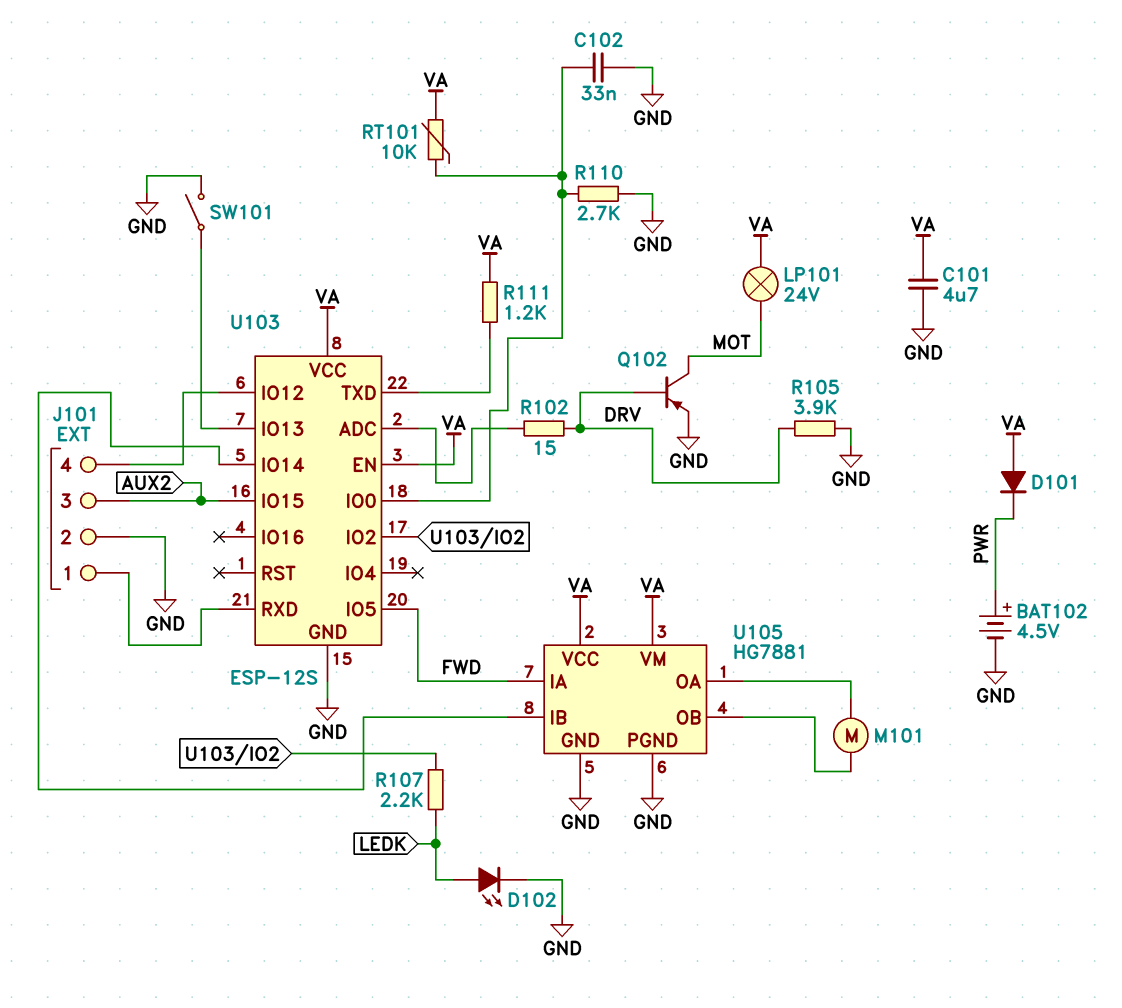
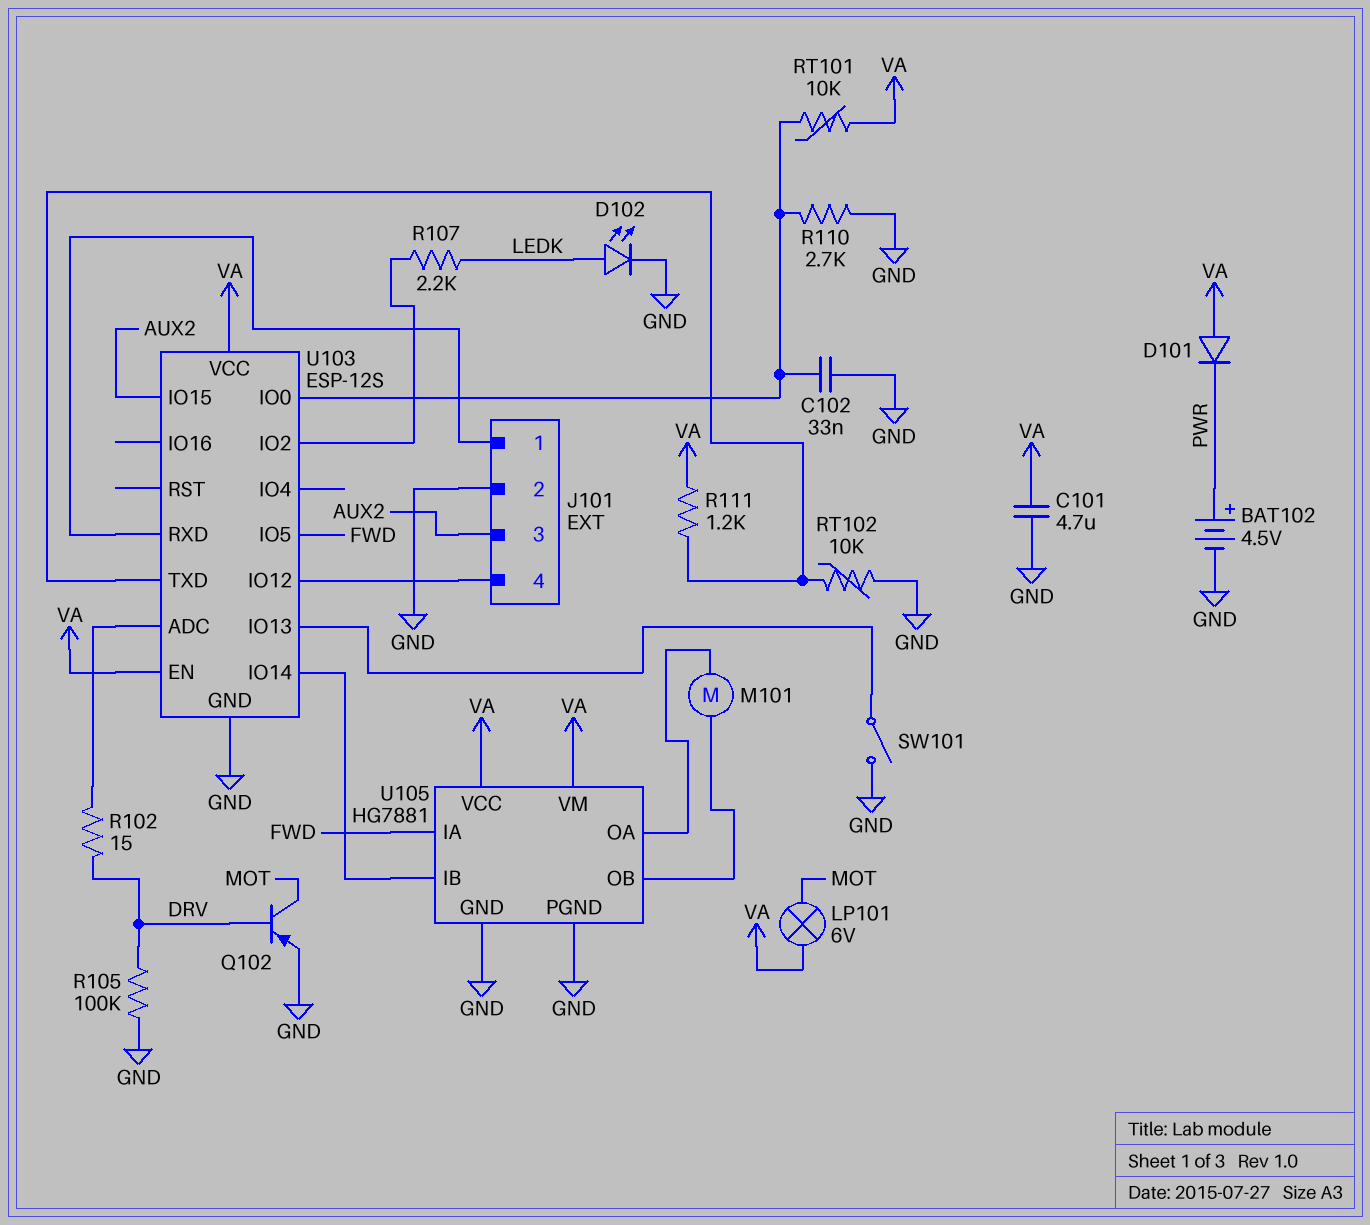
LP101: lamp 24V (MOT, VA) -> lamp 6V (MOT, VA)
R105: 3.9k (DRV, GND) -> 100k (DRV, GND)
RT102: none -> 10k (GND, U103/TXD)

